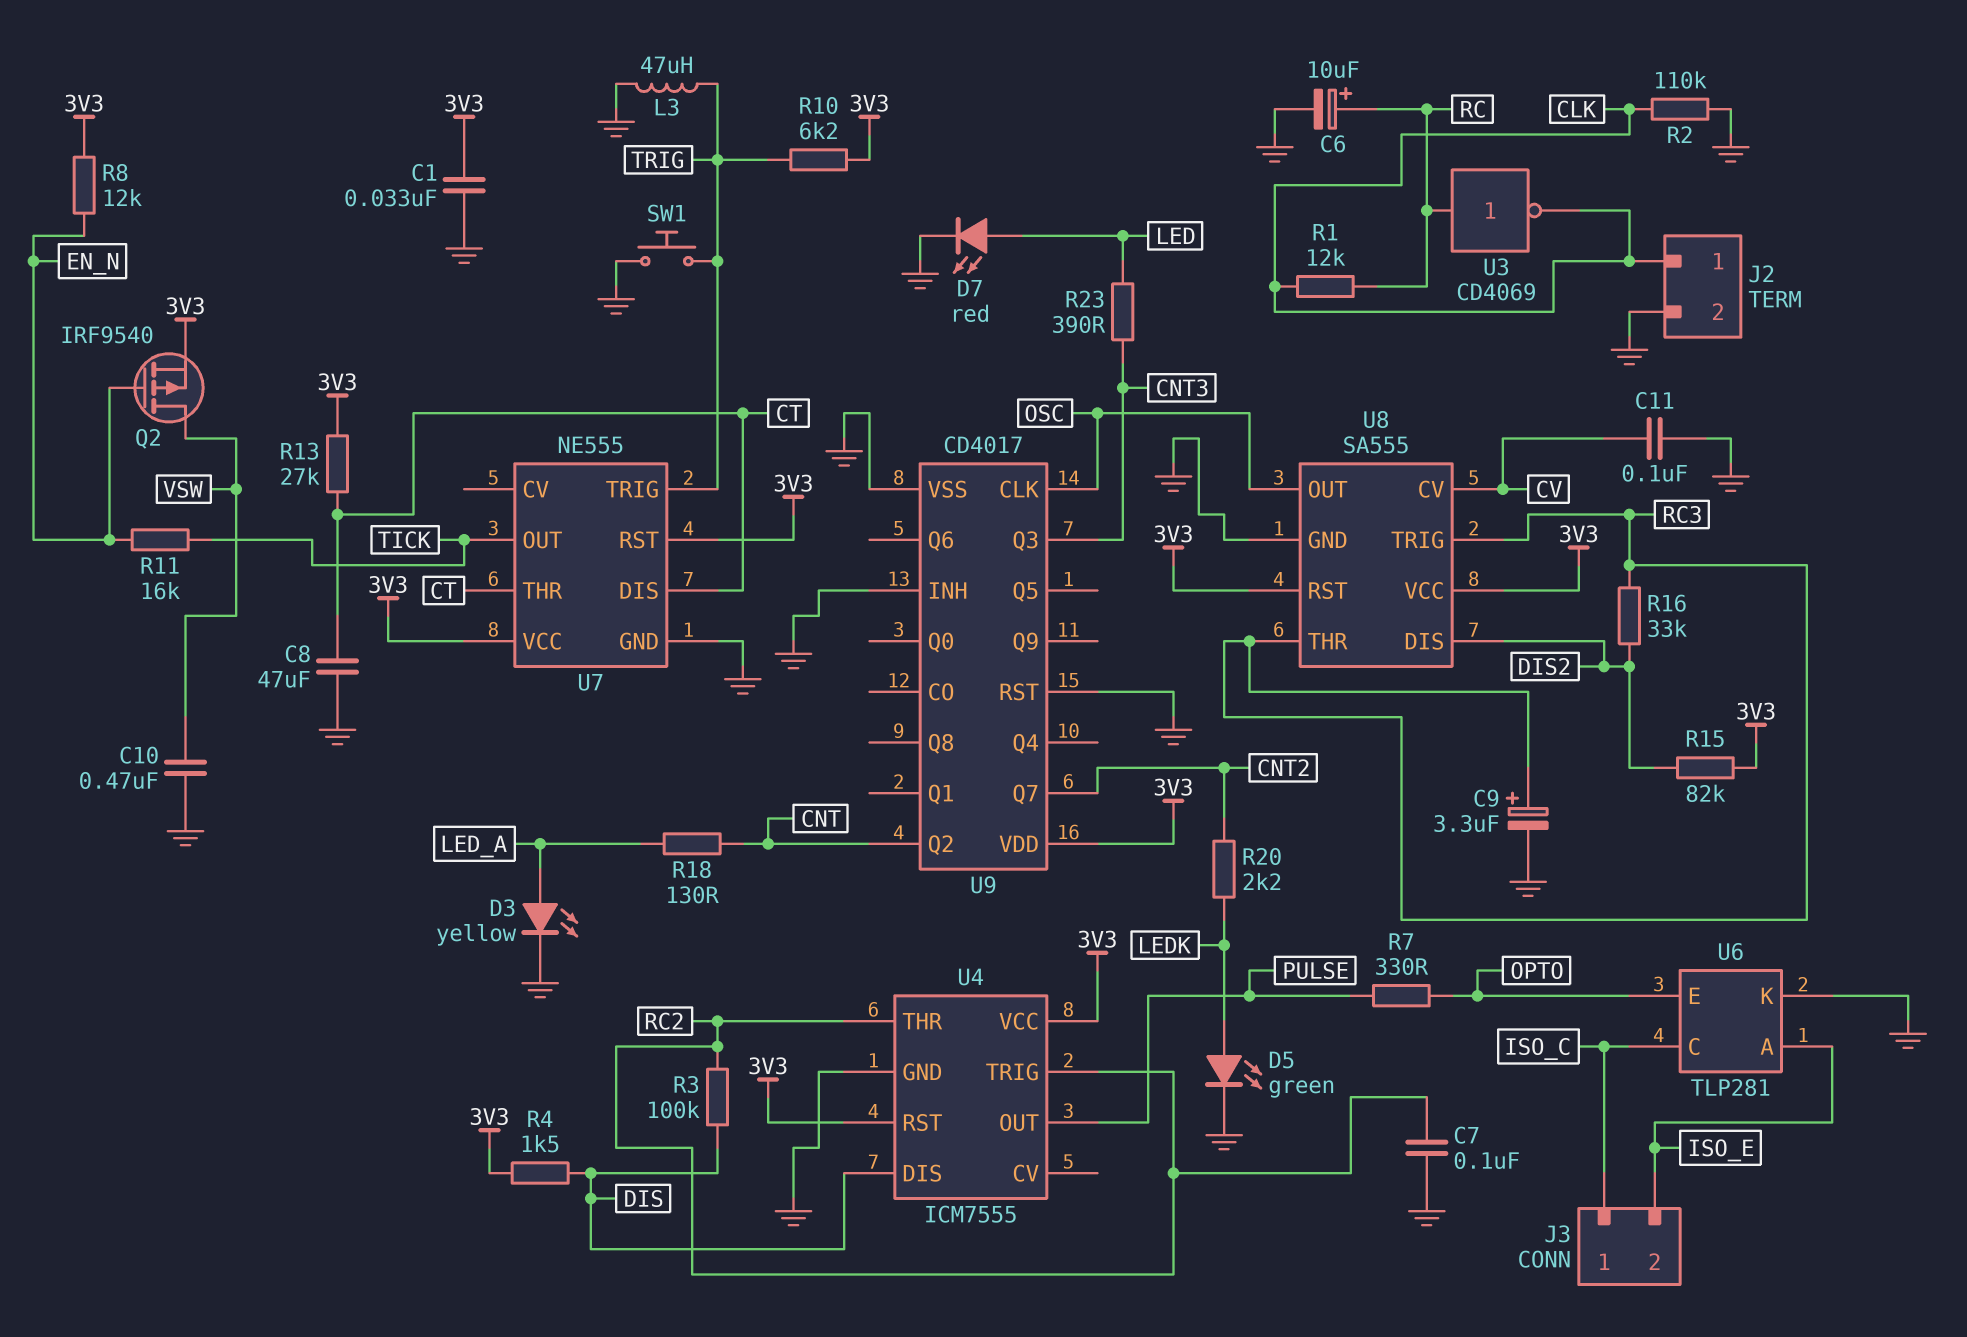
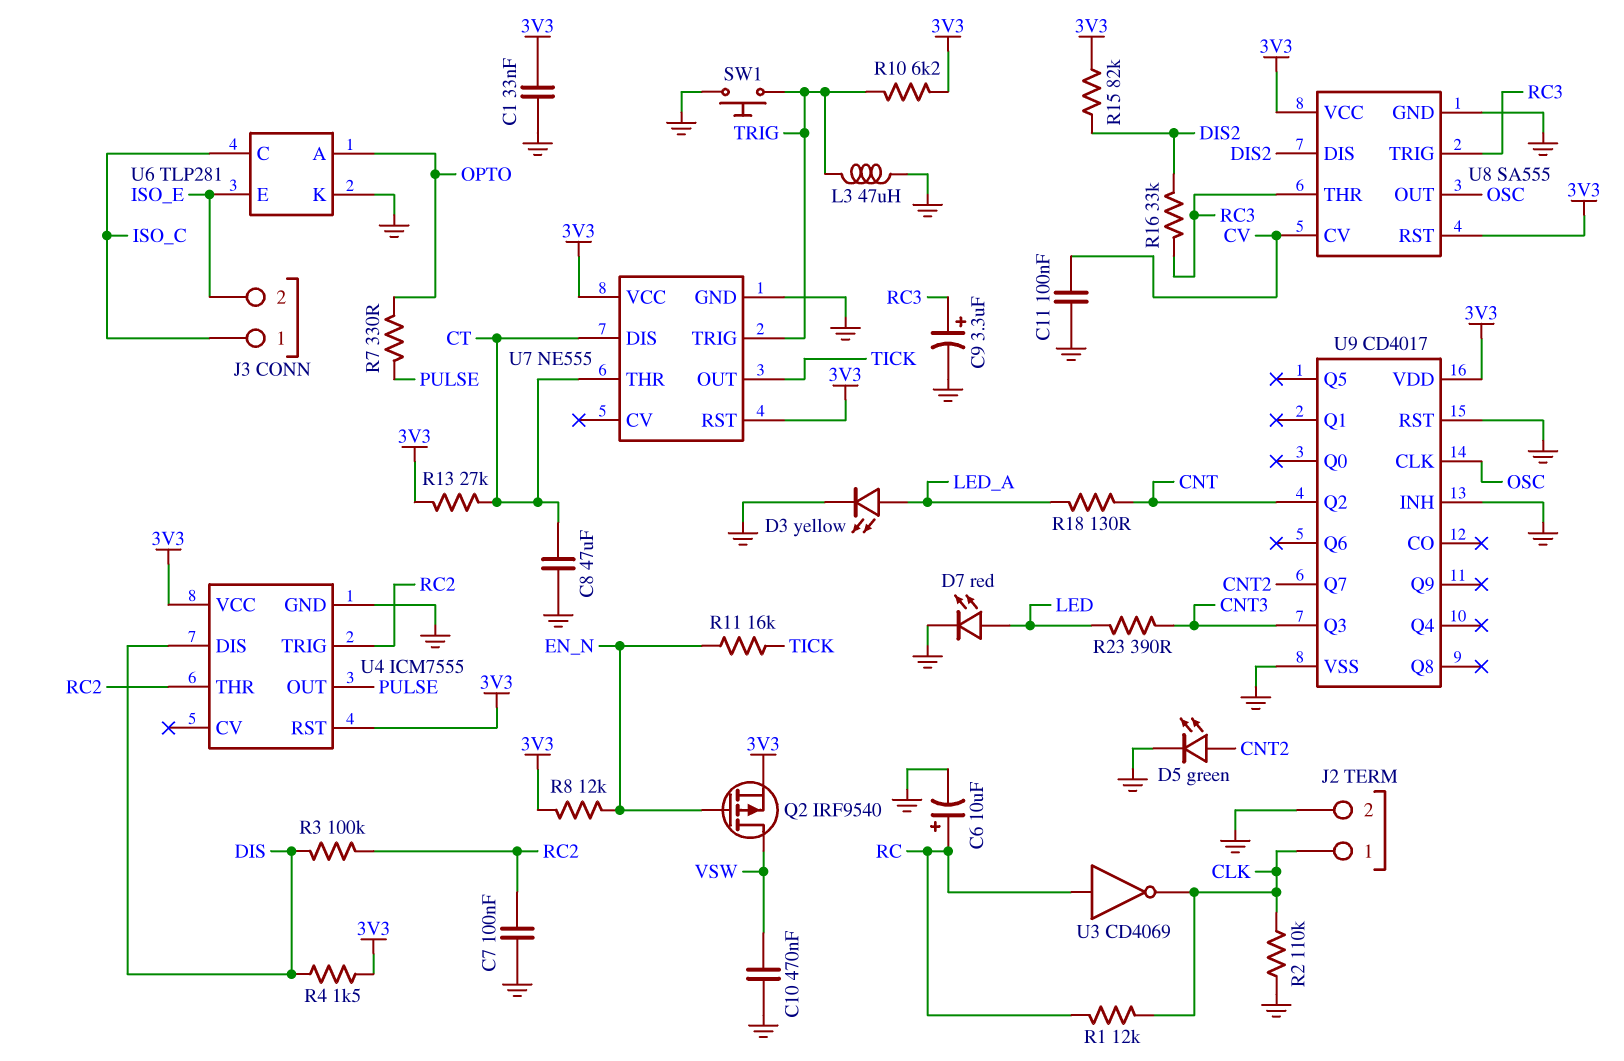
D5: LED green (A LEDK, K GND) -> LED green (A CNT2, K GND)
R20: 2.2k (CNT2, LEDK) -> none
U6 pin A: ISO_E -> OPTO
U6 pin E: OPTO -> ISO_E

